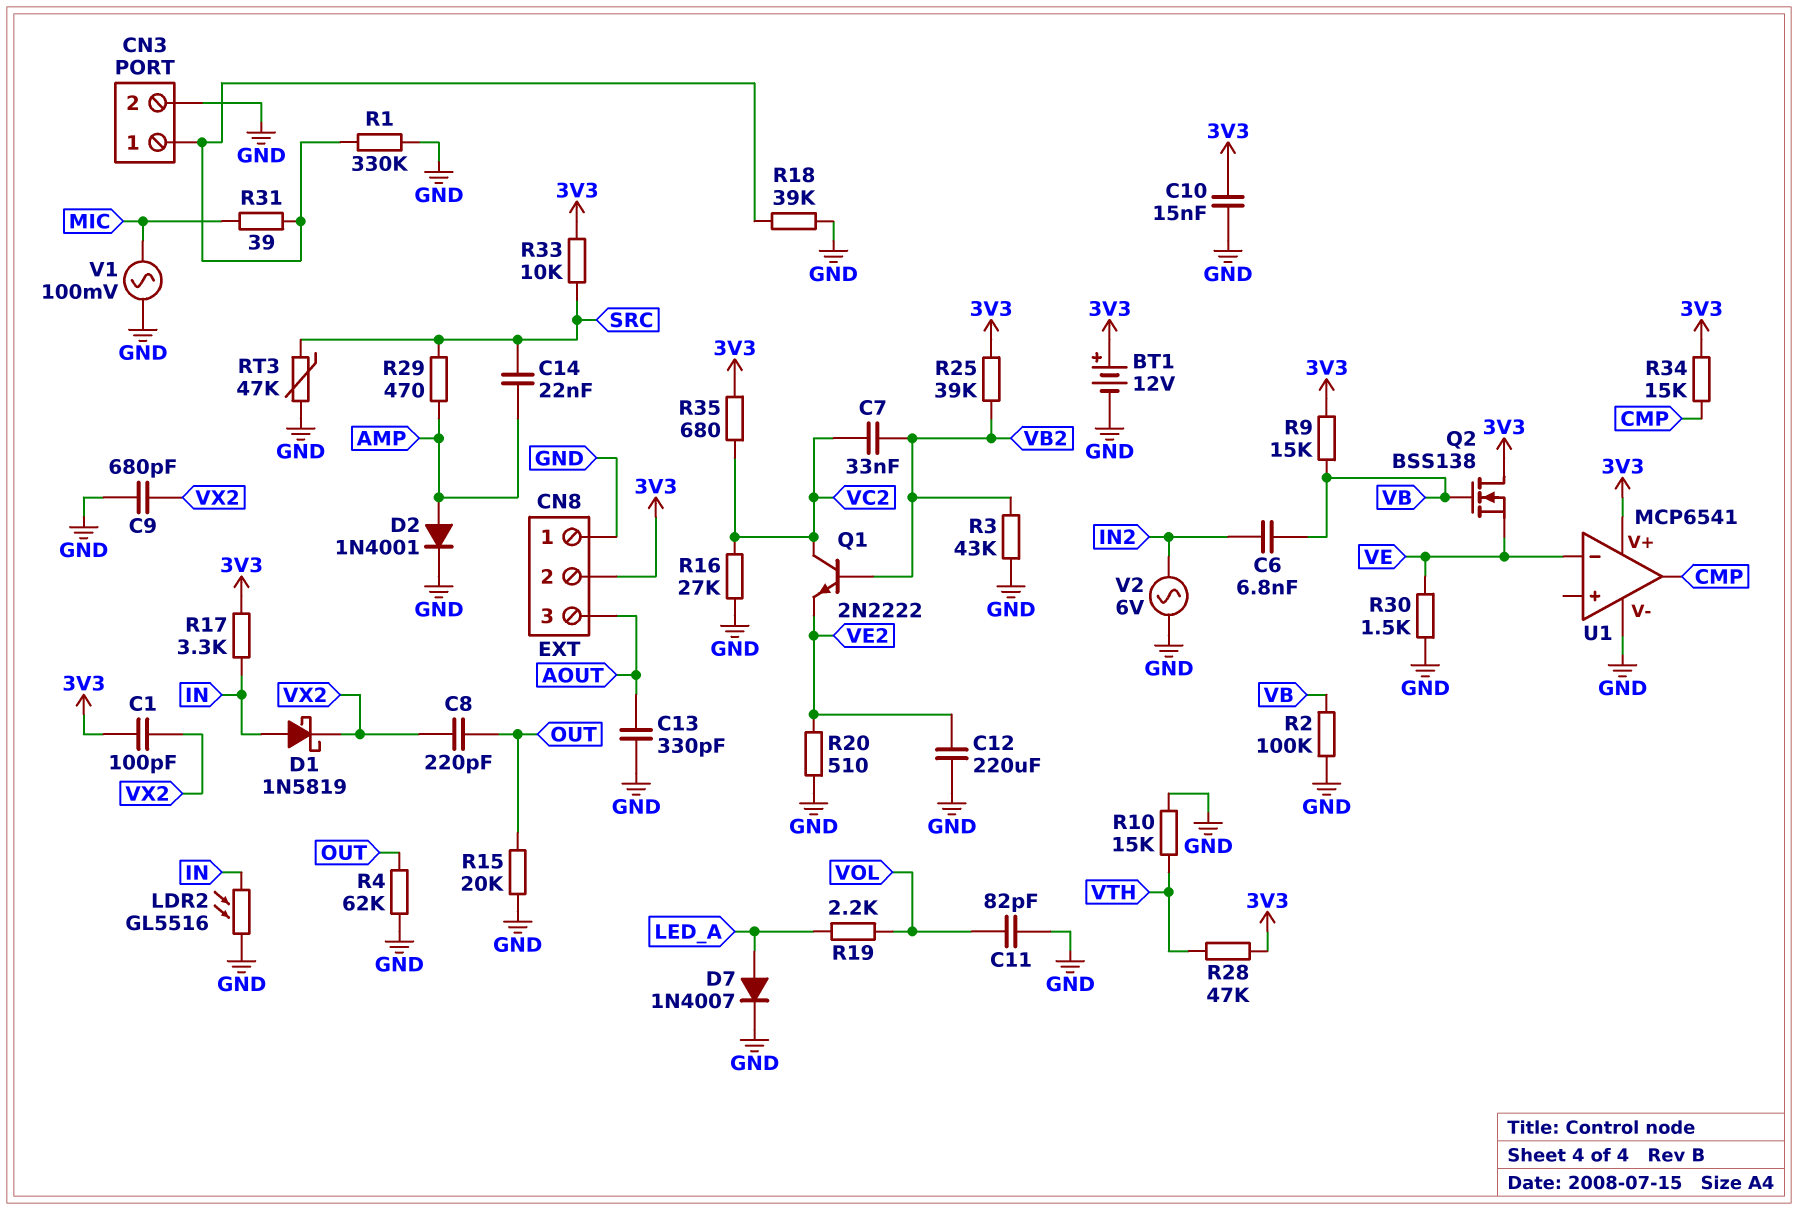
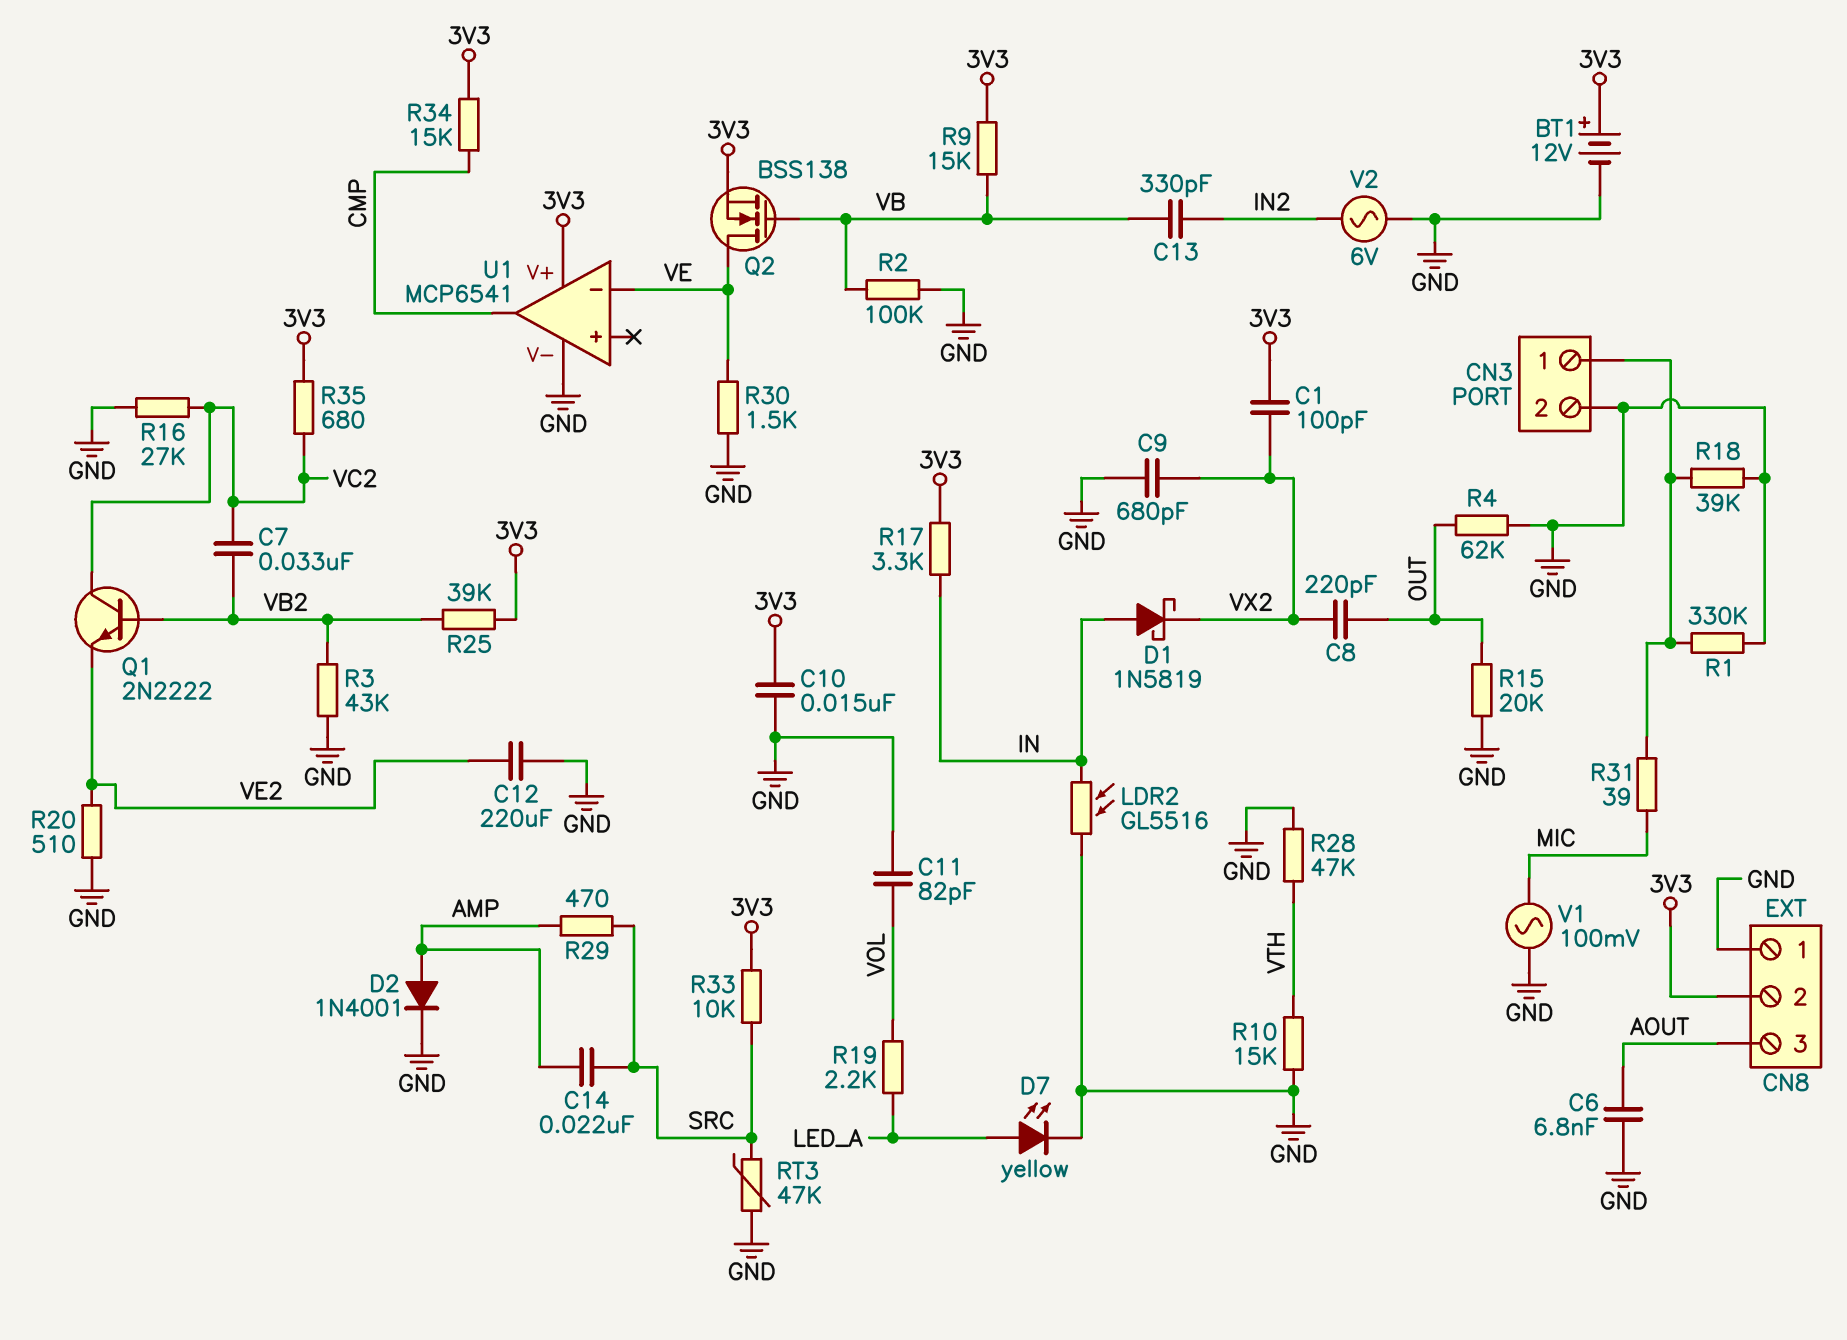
C6: 6.8nF (IN2, VB) -> 6.8nF (AOUT, GND)
C13: 330pF (AOUT, GND) -> 330pF (IN2, VB)
D7: diode 1N4007 (A LED_A, K GND) -> LED yellow (A LED_A, K GND)
Q2: NMOS BSS138 (G VB, D 3V3, S VE) -> NMOS BSS138 (G VB, D VE, S 3V3)
R28: 47k (3V3, VTH) -> 47k (GND, VTH)

